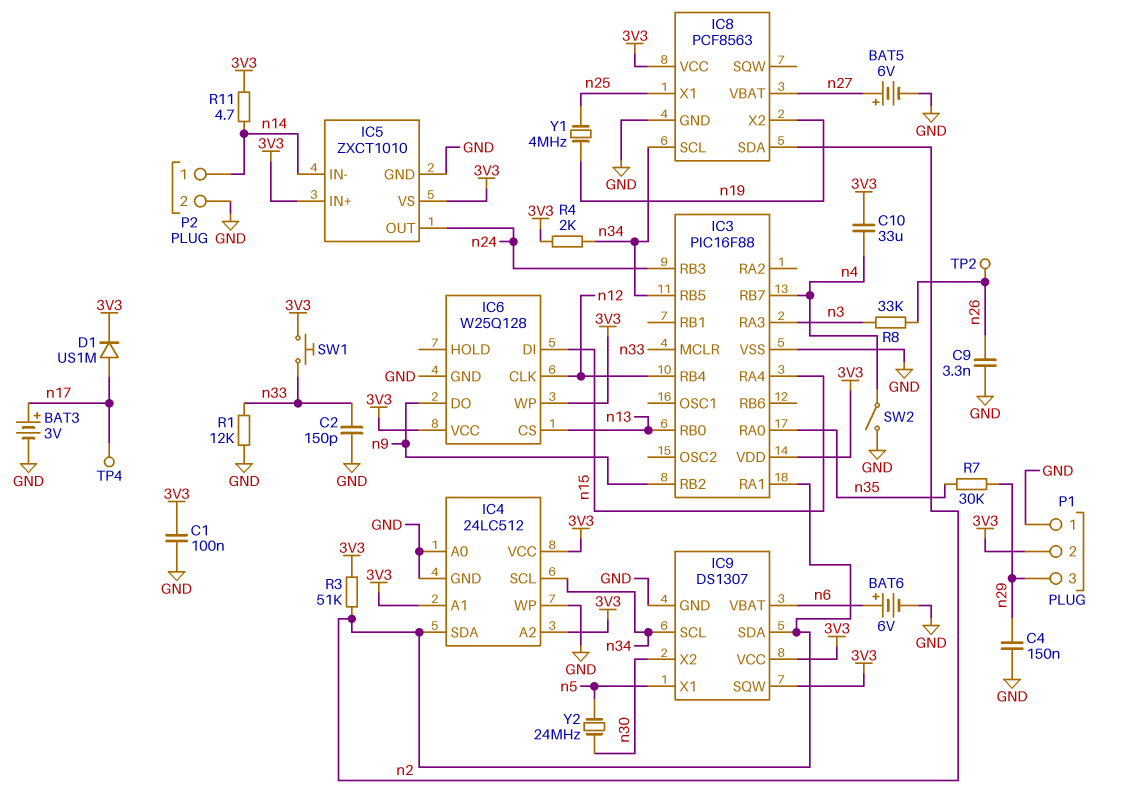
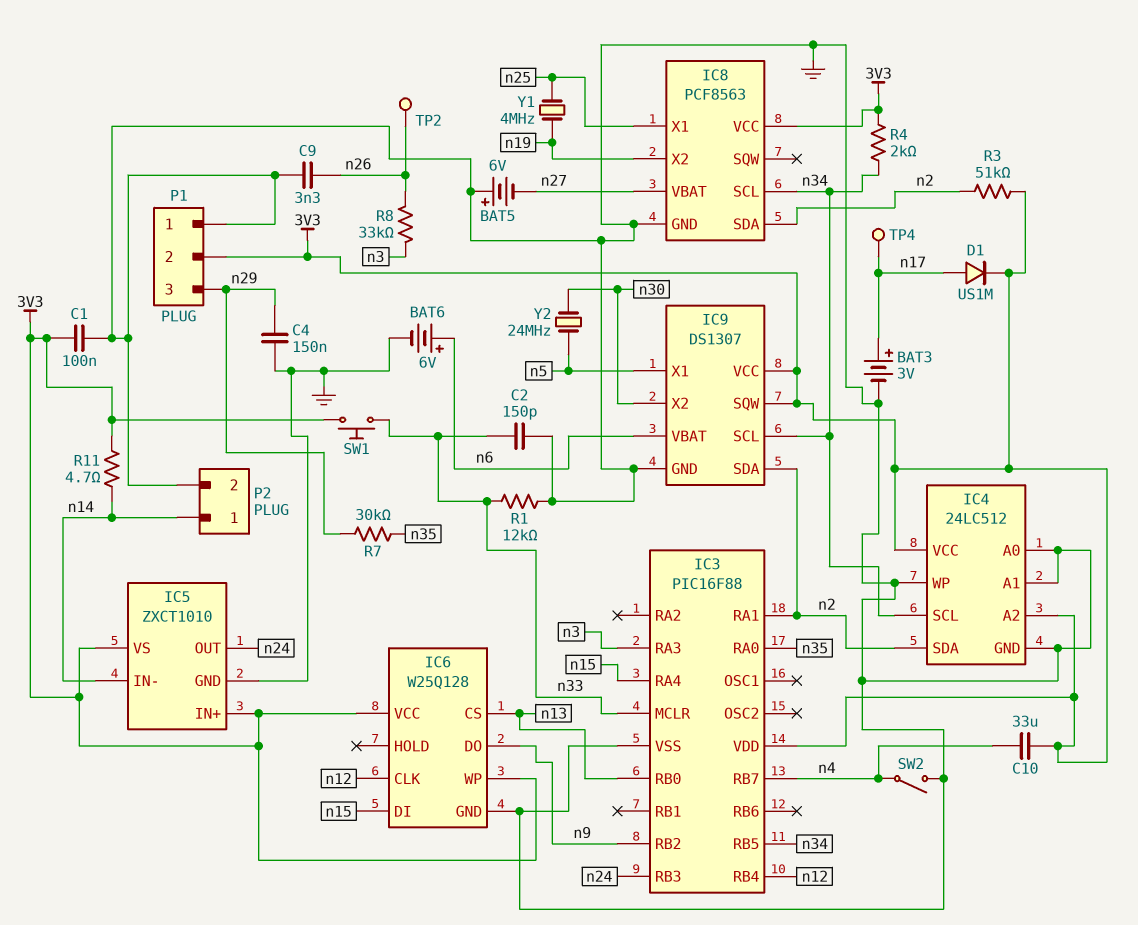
BAT5: 6V (plus n27, minus GND) -> 6V (plus GND, minus n27)
IC4 pin A1: 3V3 -> GND

